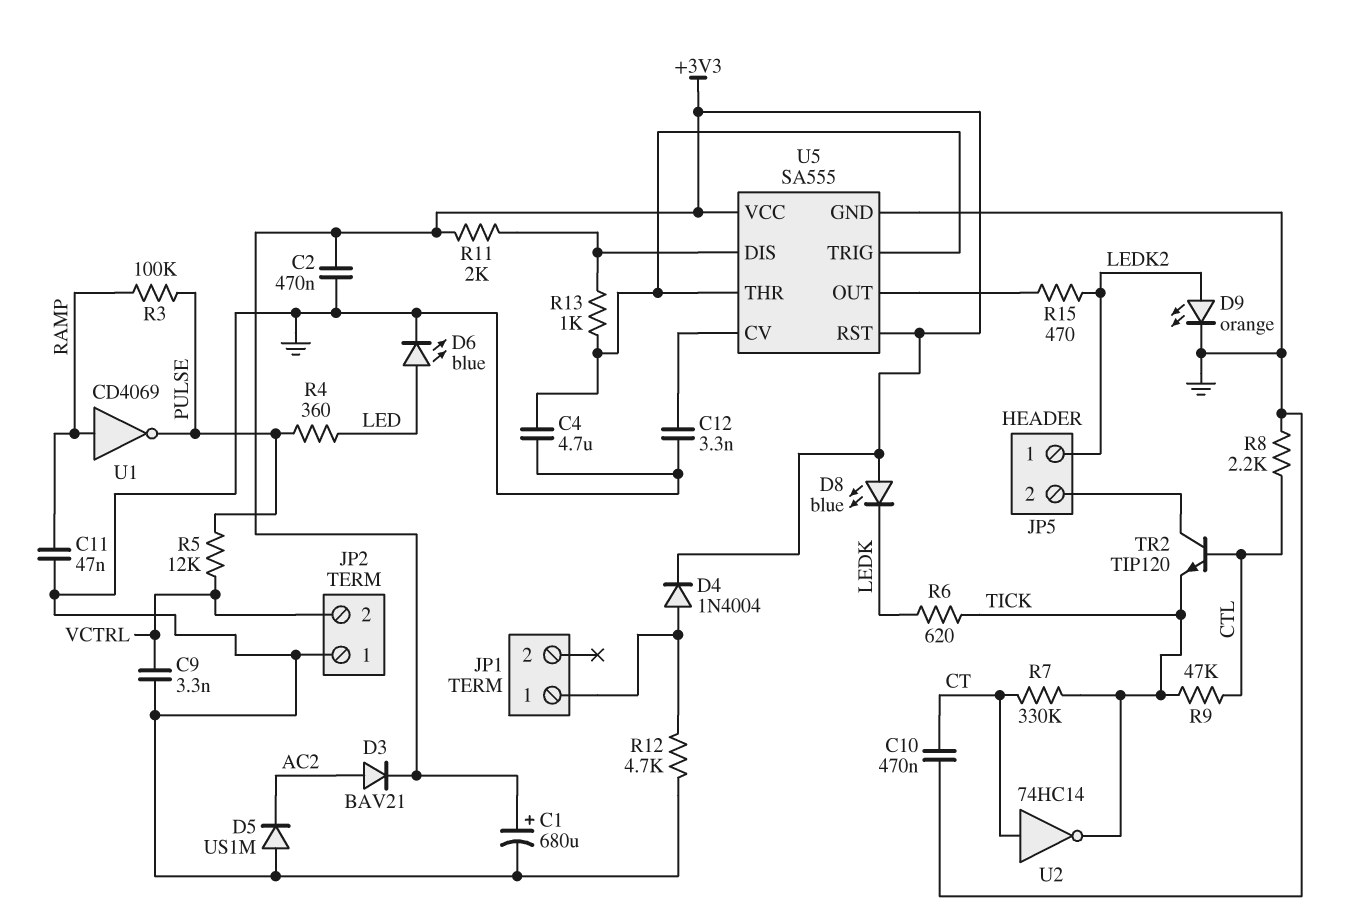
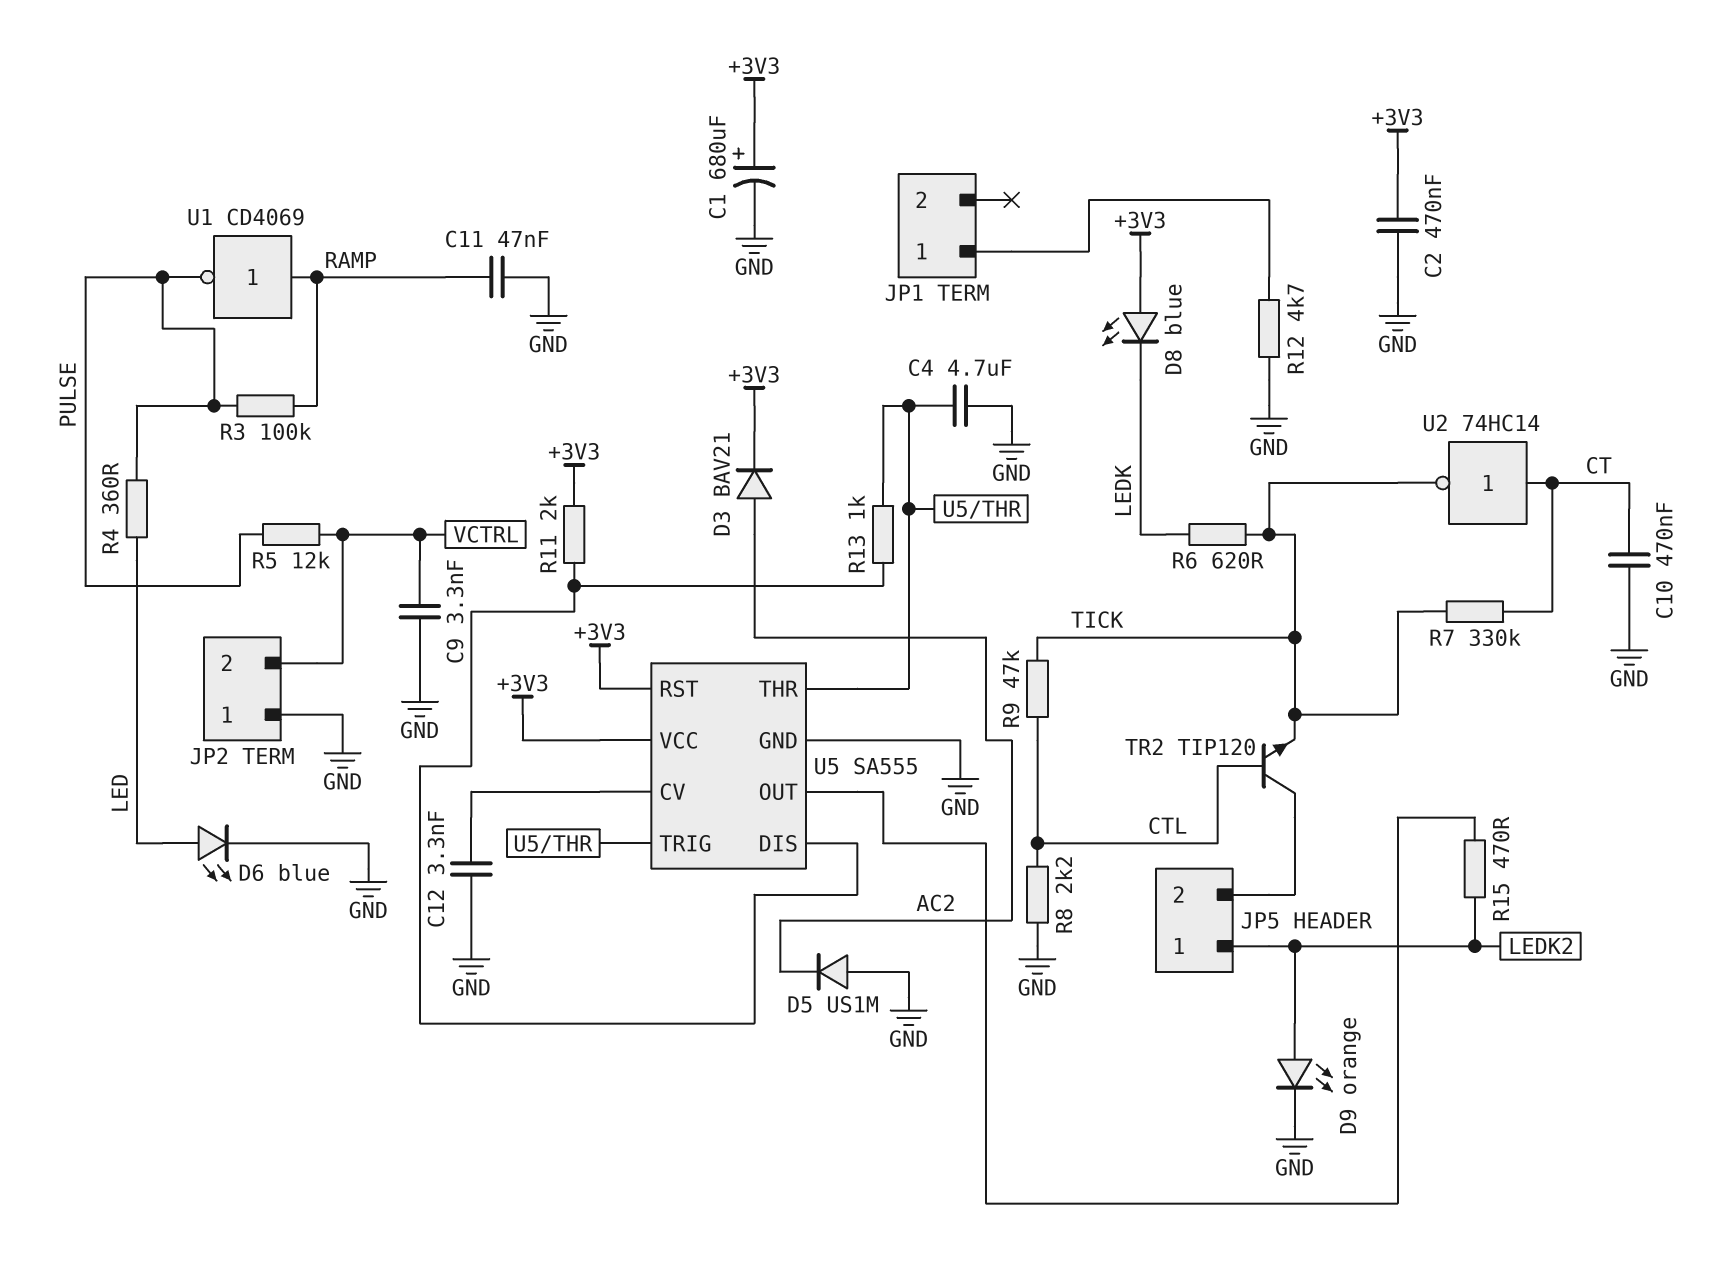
D4: diode 1N4004 (A JP1/1, K +3V3) -> none

